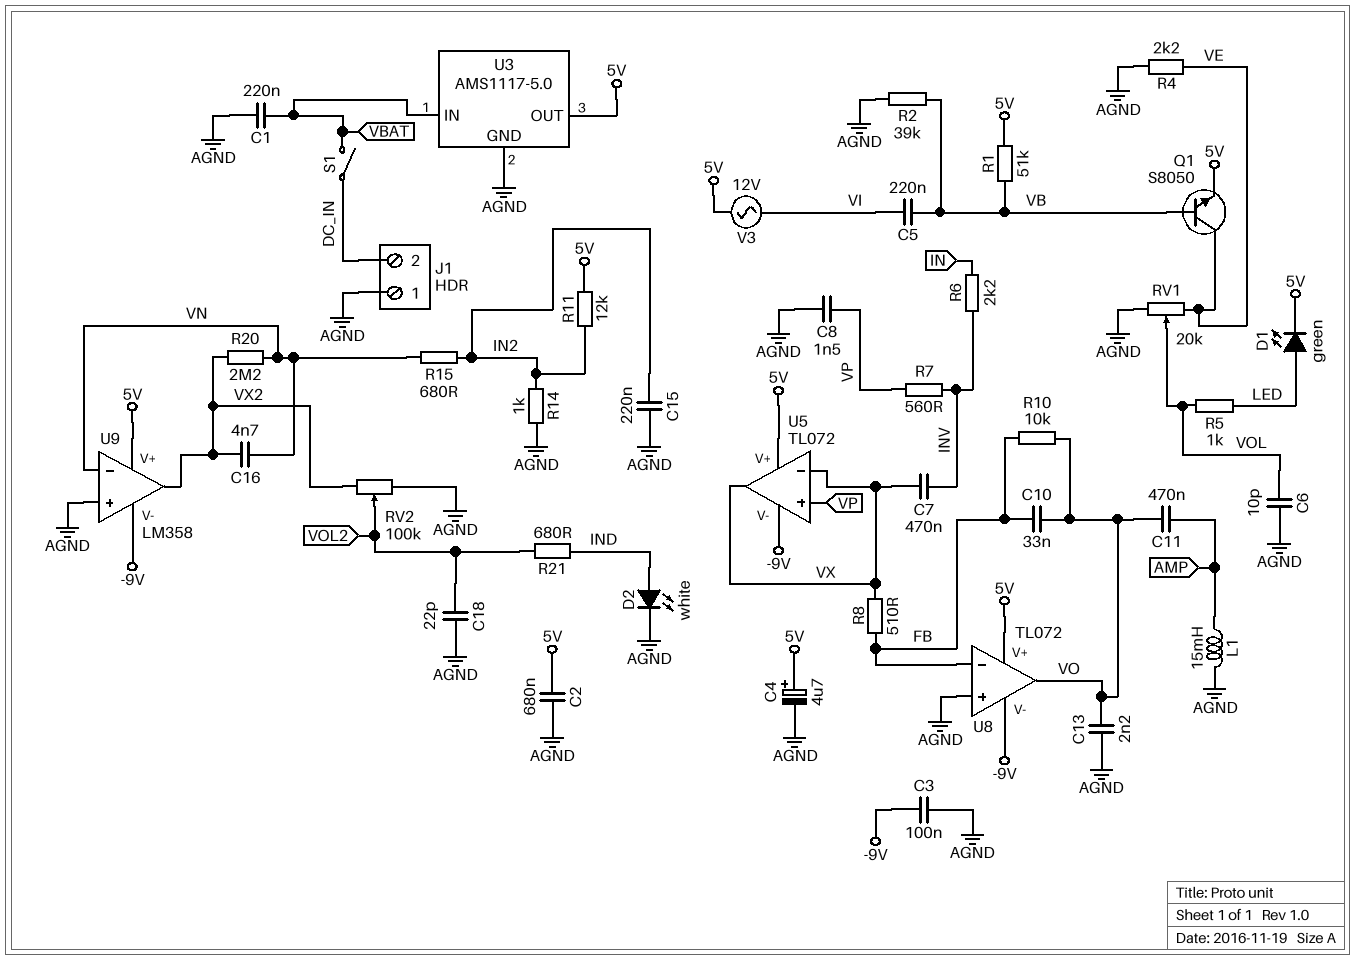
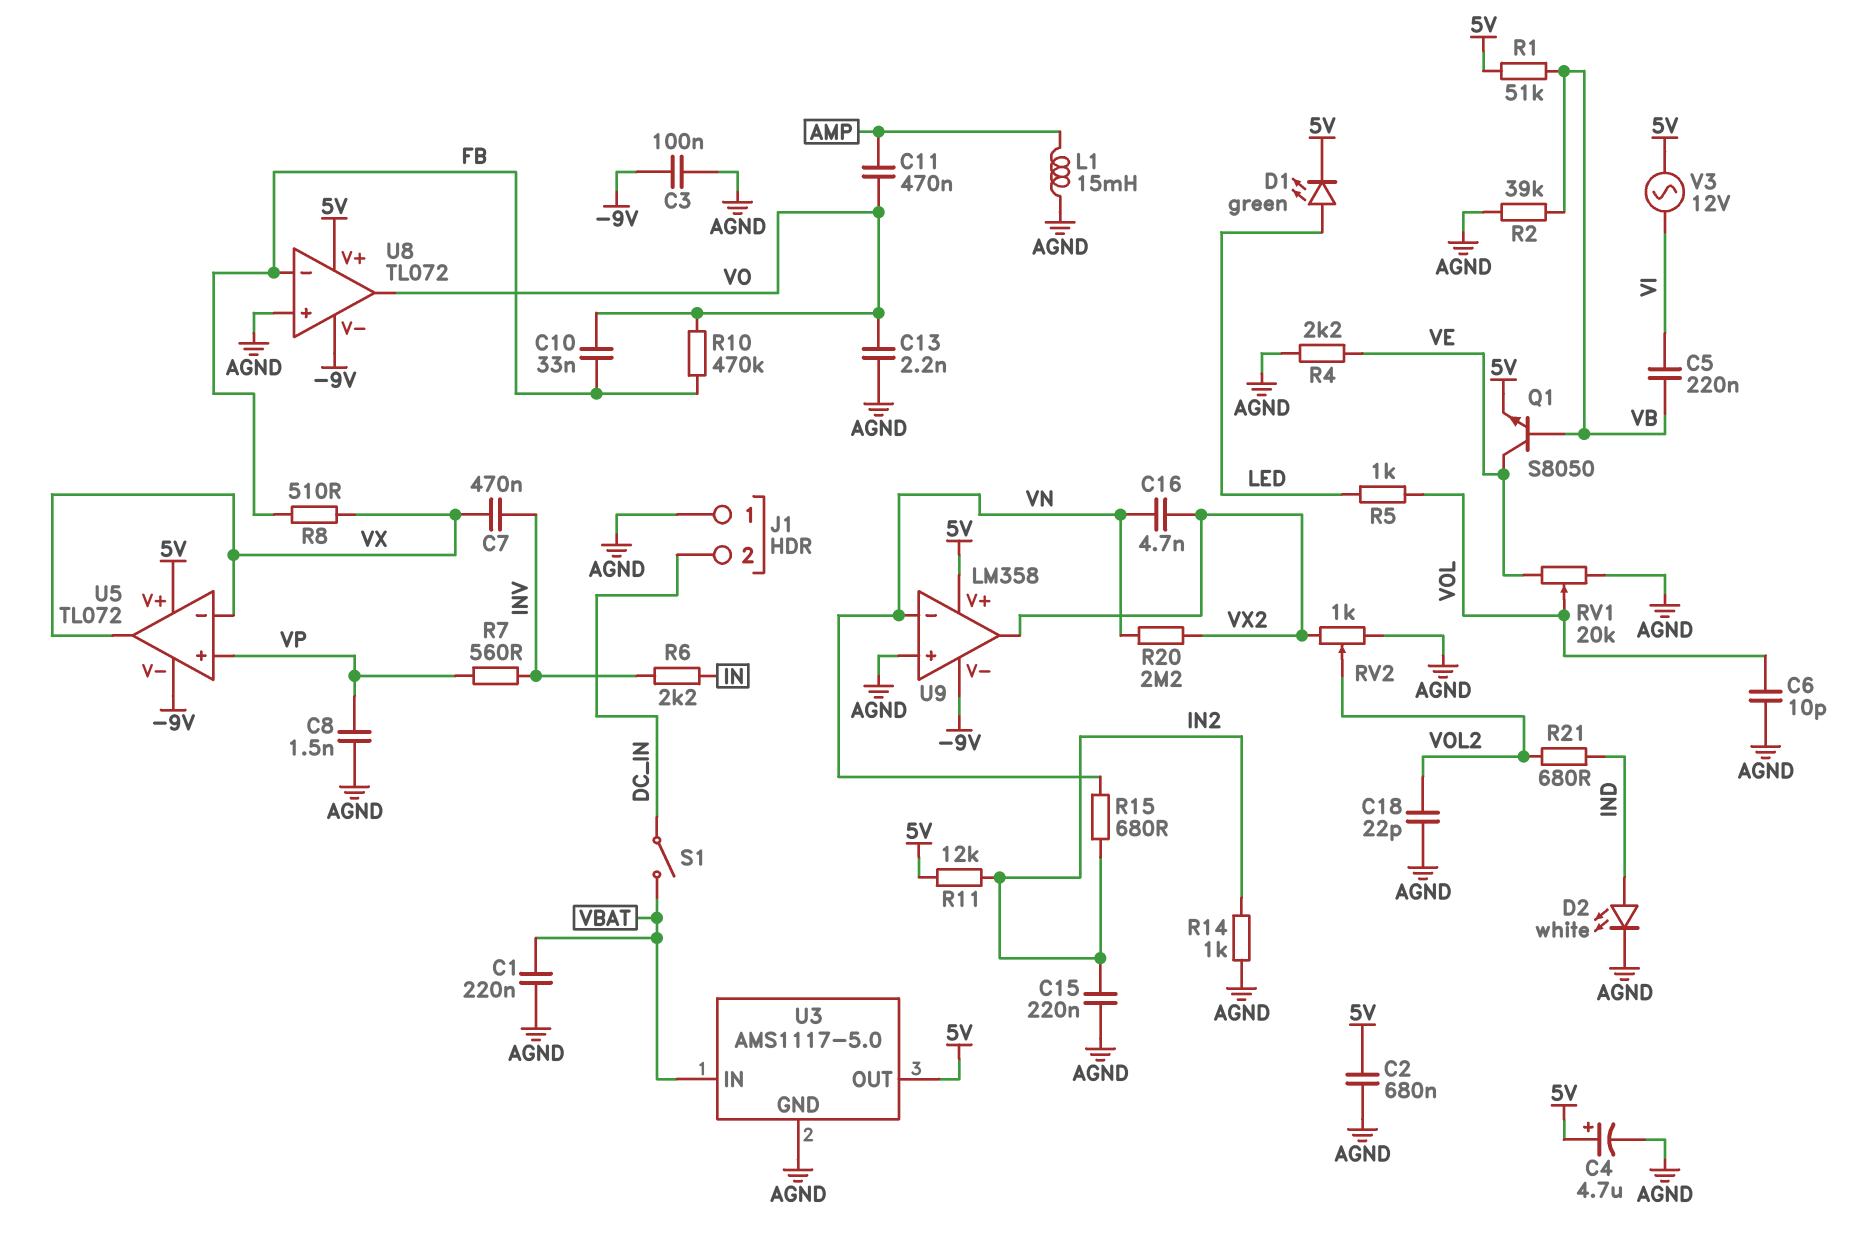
R10: 10k (FB, VO) -> 470k (FB, VO)
RV2: 100k (AGND, VX2, wiper VOL2) -> 1k (AGND, VX2, wiper VOL2)

